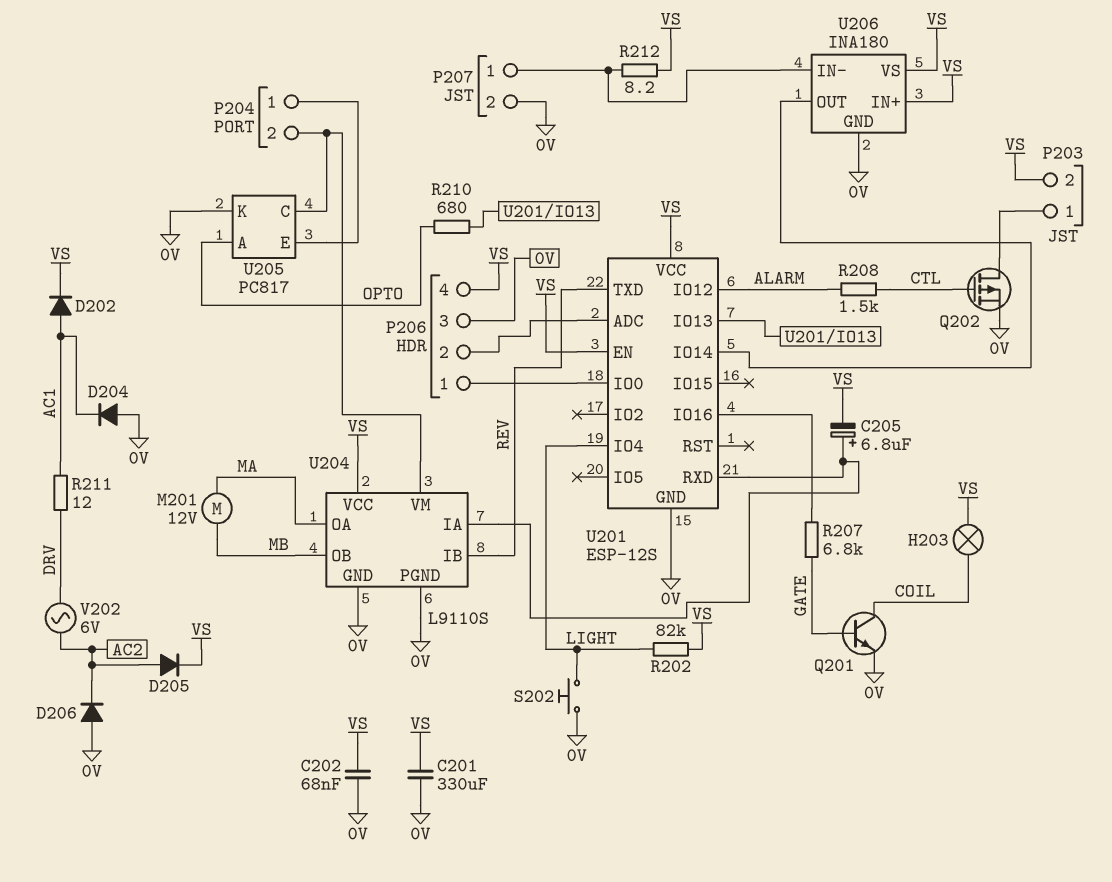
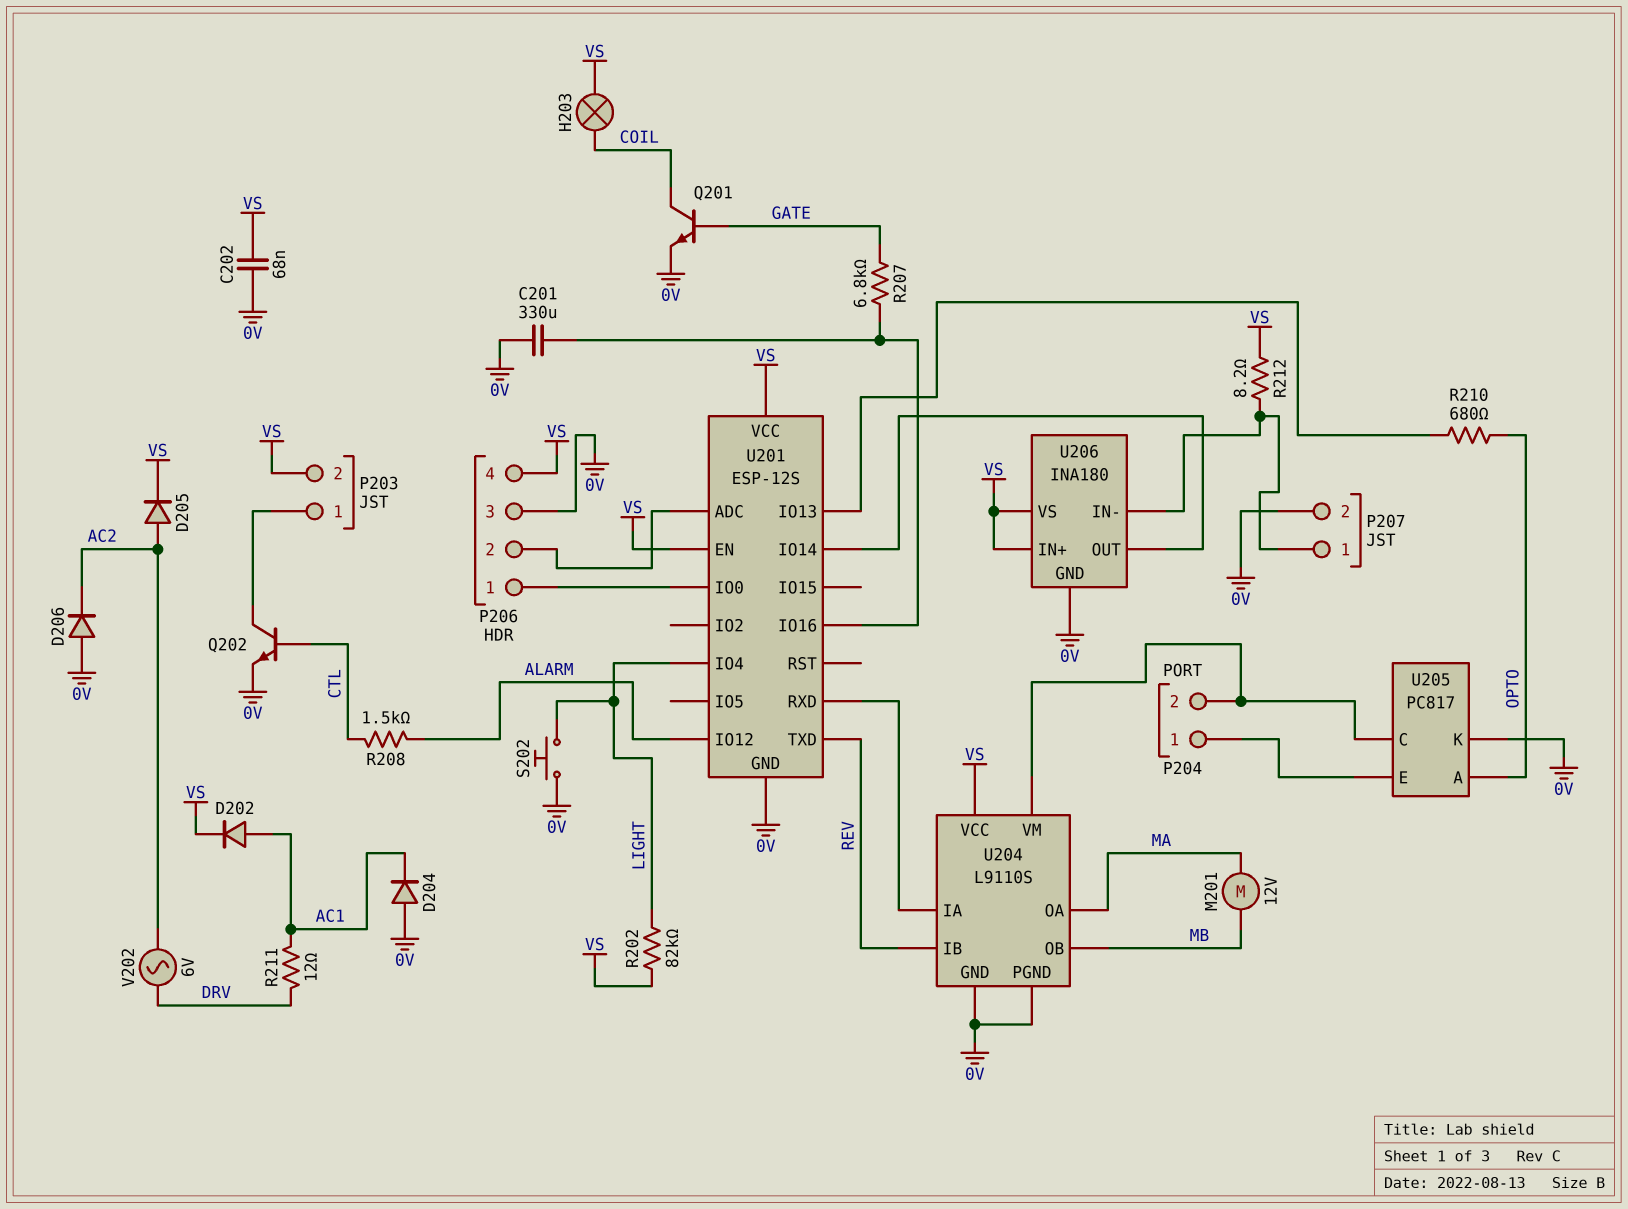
C201: 330uF (0V, VS) -> 330uF (0V, U201/IO16)
C205: 6.8uF (plus U201/RXD, minus VS) -> none
Q202: PMOS (G CTL, D P203/1, S 0V) -> NPN (B CTL, C P203/1, E 0V)

